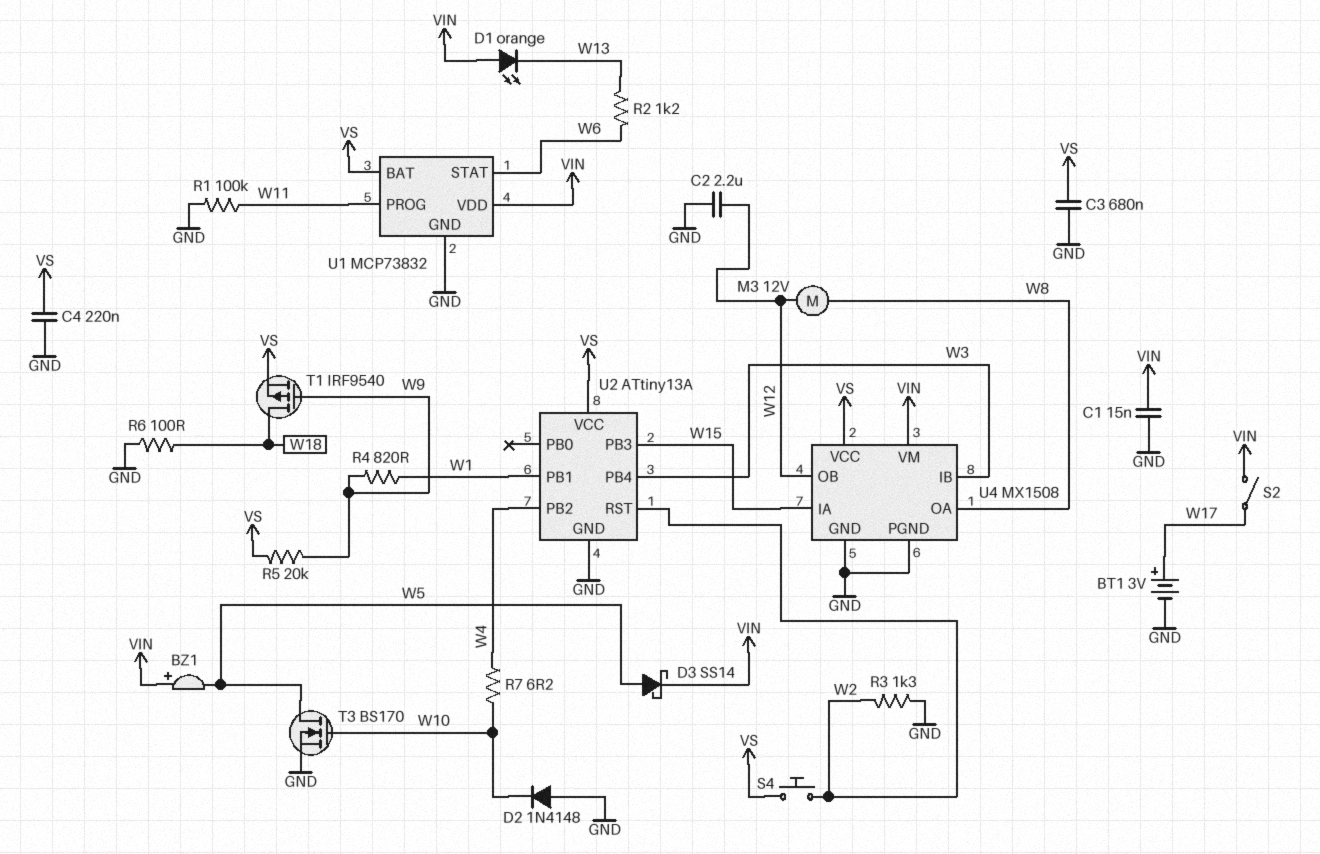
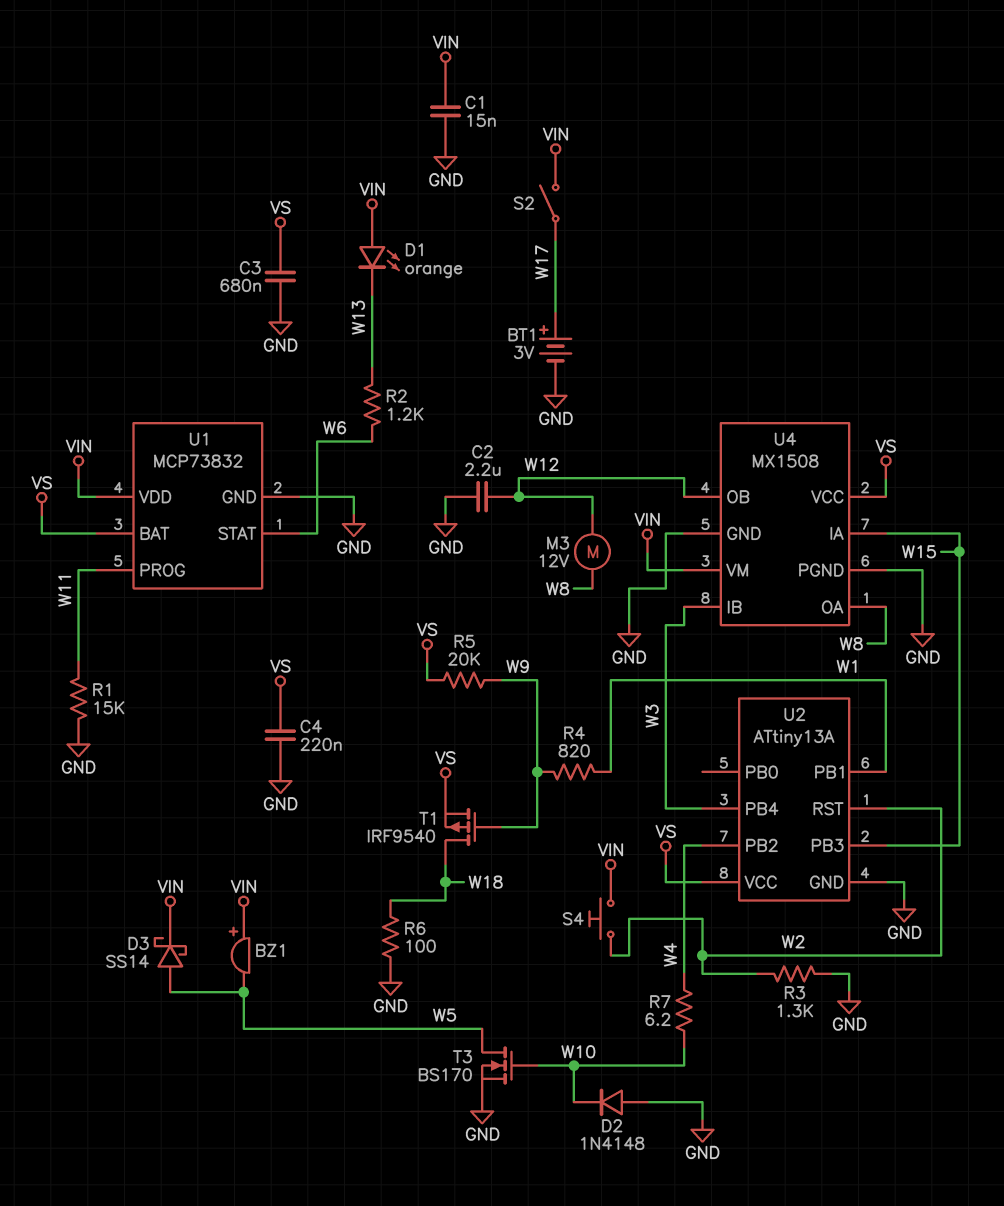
R1: 100k (GND, W11) -> 15k (GND, W11)
S4: button (VS, W2) -> button (VIN, W2)

